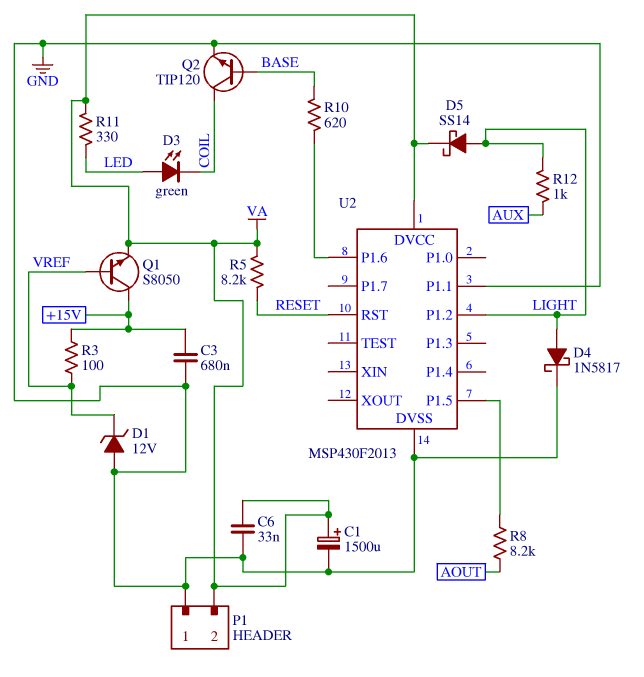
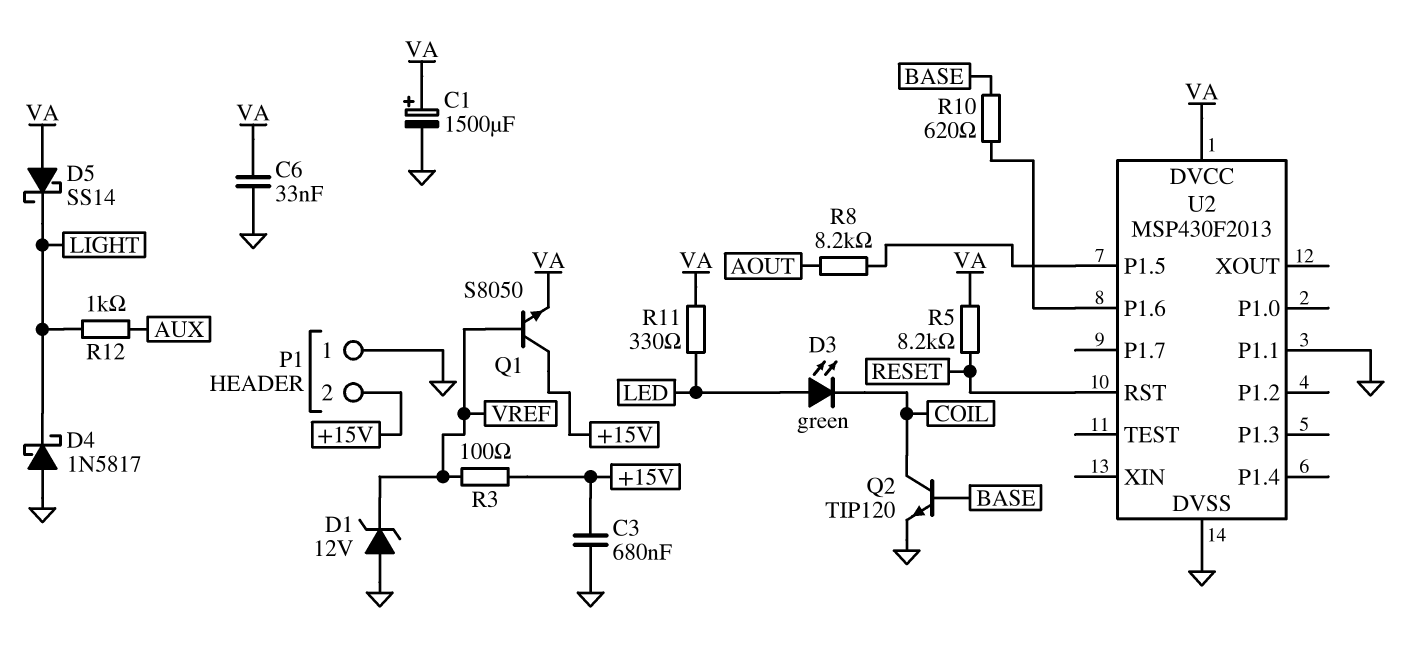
D4: schottky 1N5817 (A LIGHT, K GND) -> schottky 1N5817 (A GND, K LIGHT)
D5: schottky SS14 (A LIGHT, K VA) -> schottky SS14 (A VA, K LIGHT)
P1 pin 2: VA -> +15V
U2 pin P1.2: LIGHT -> none

